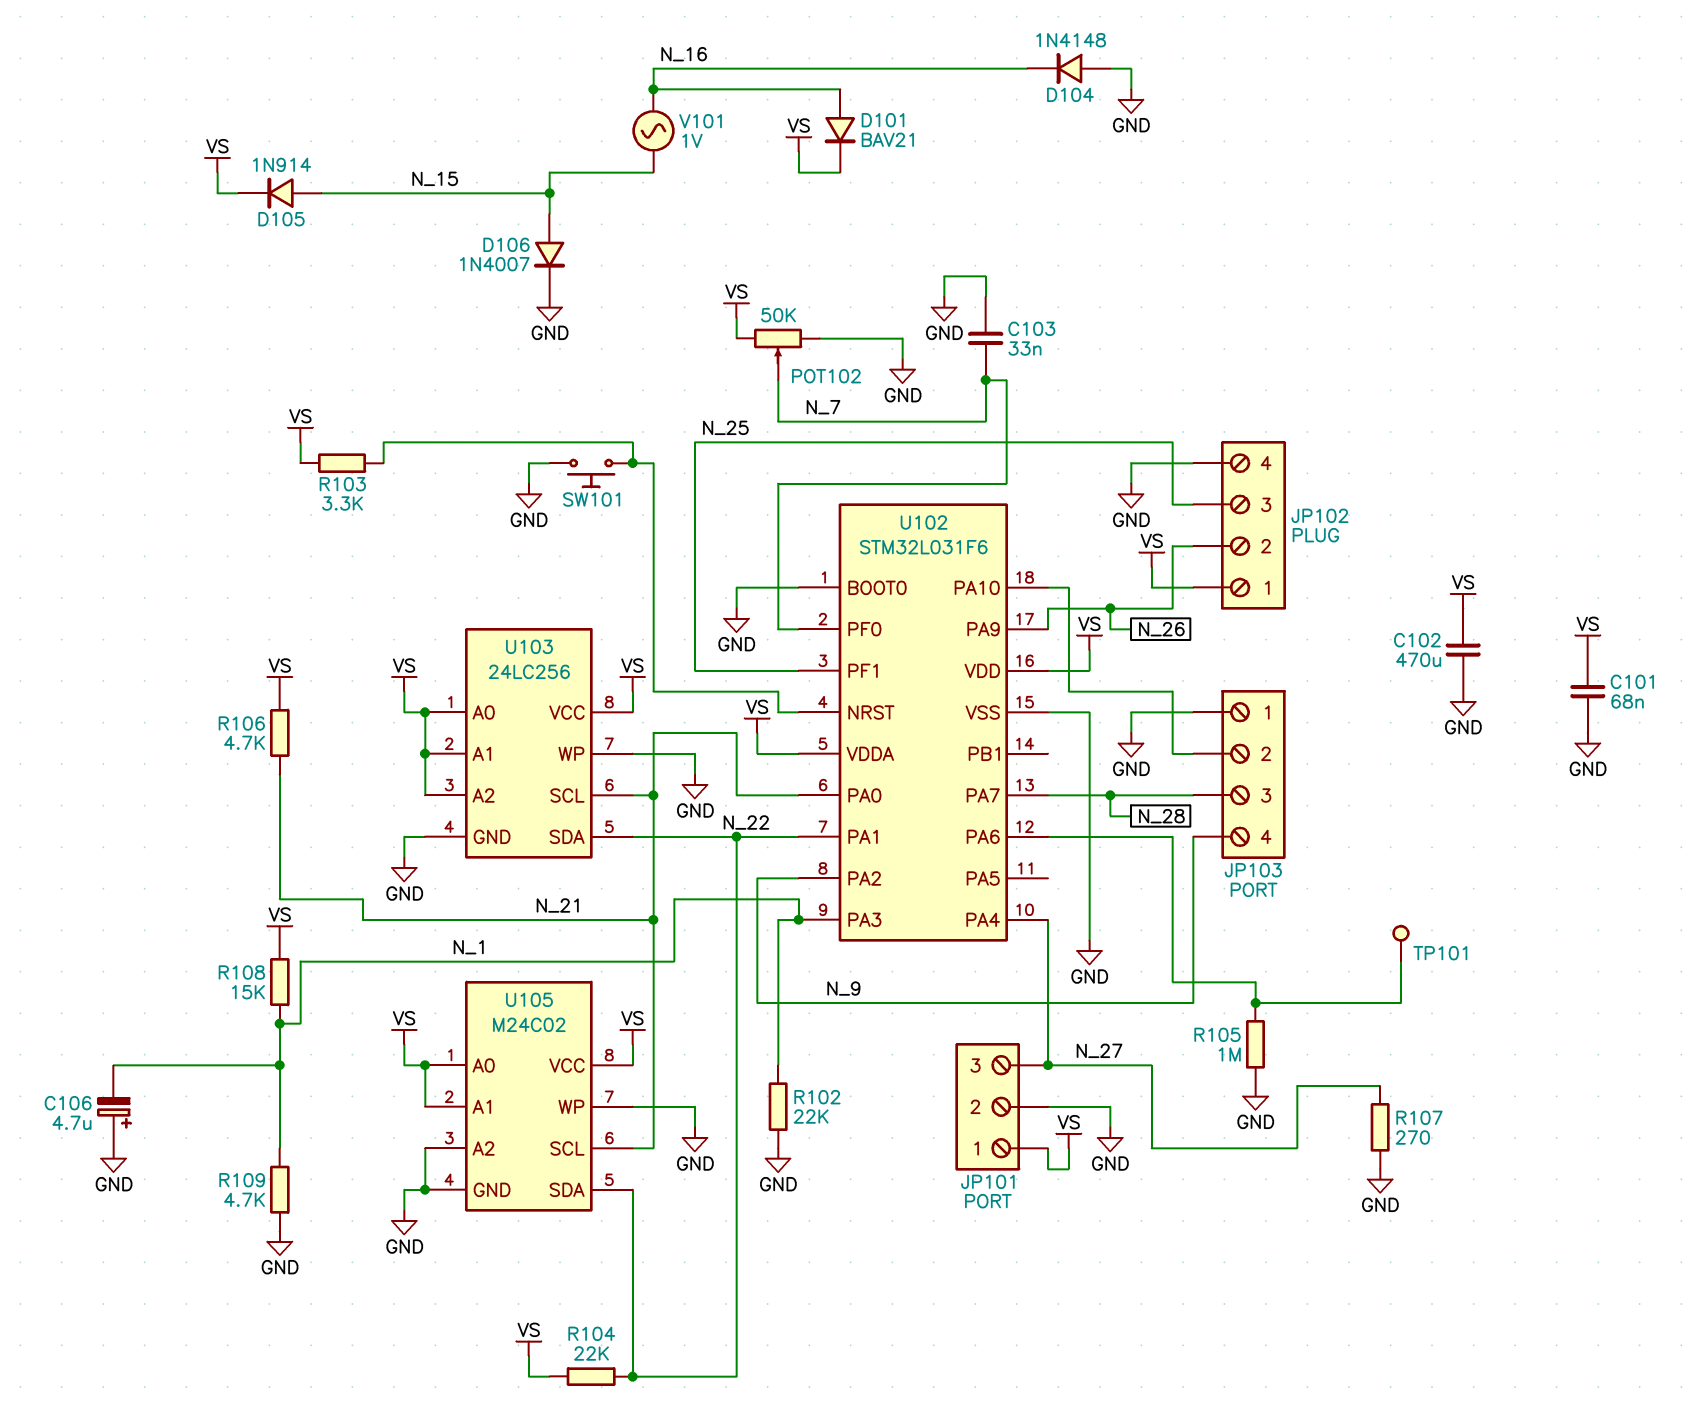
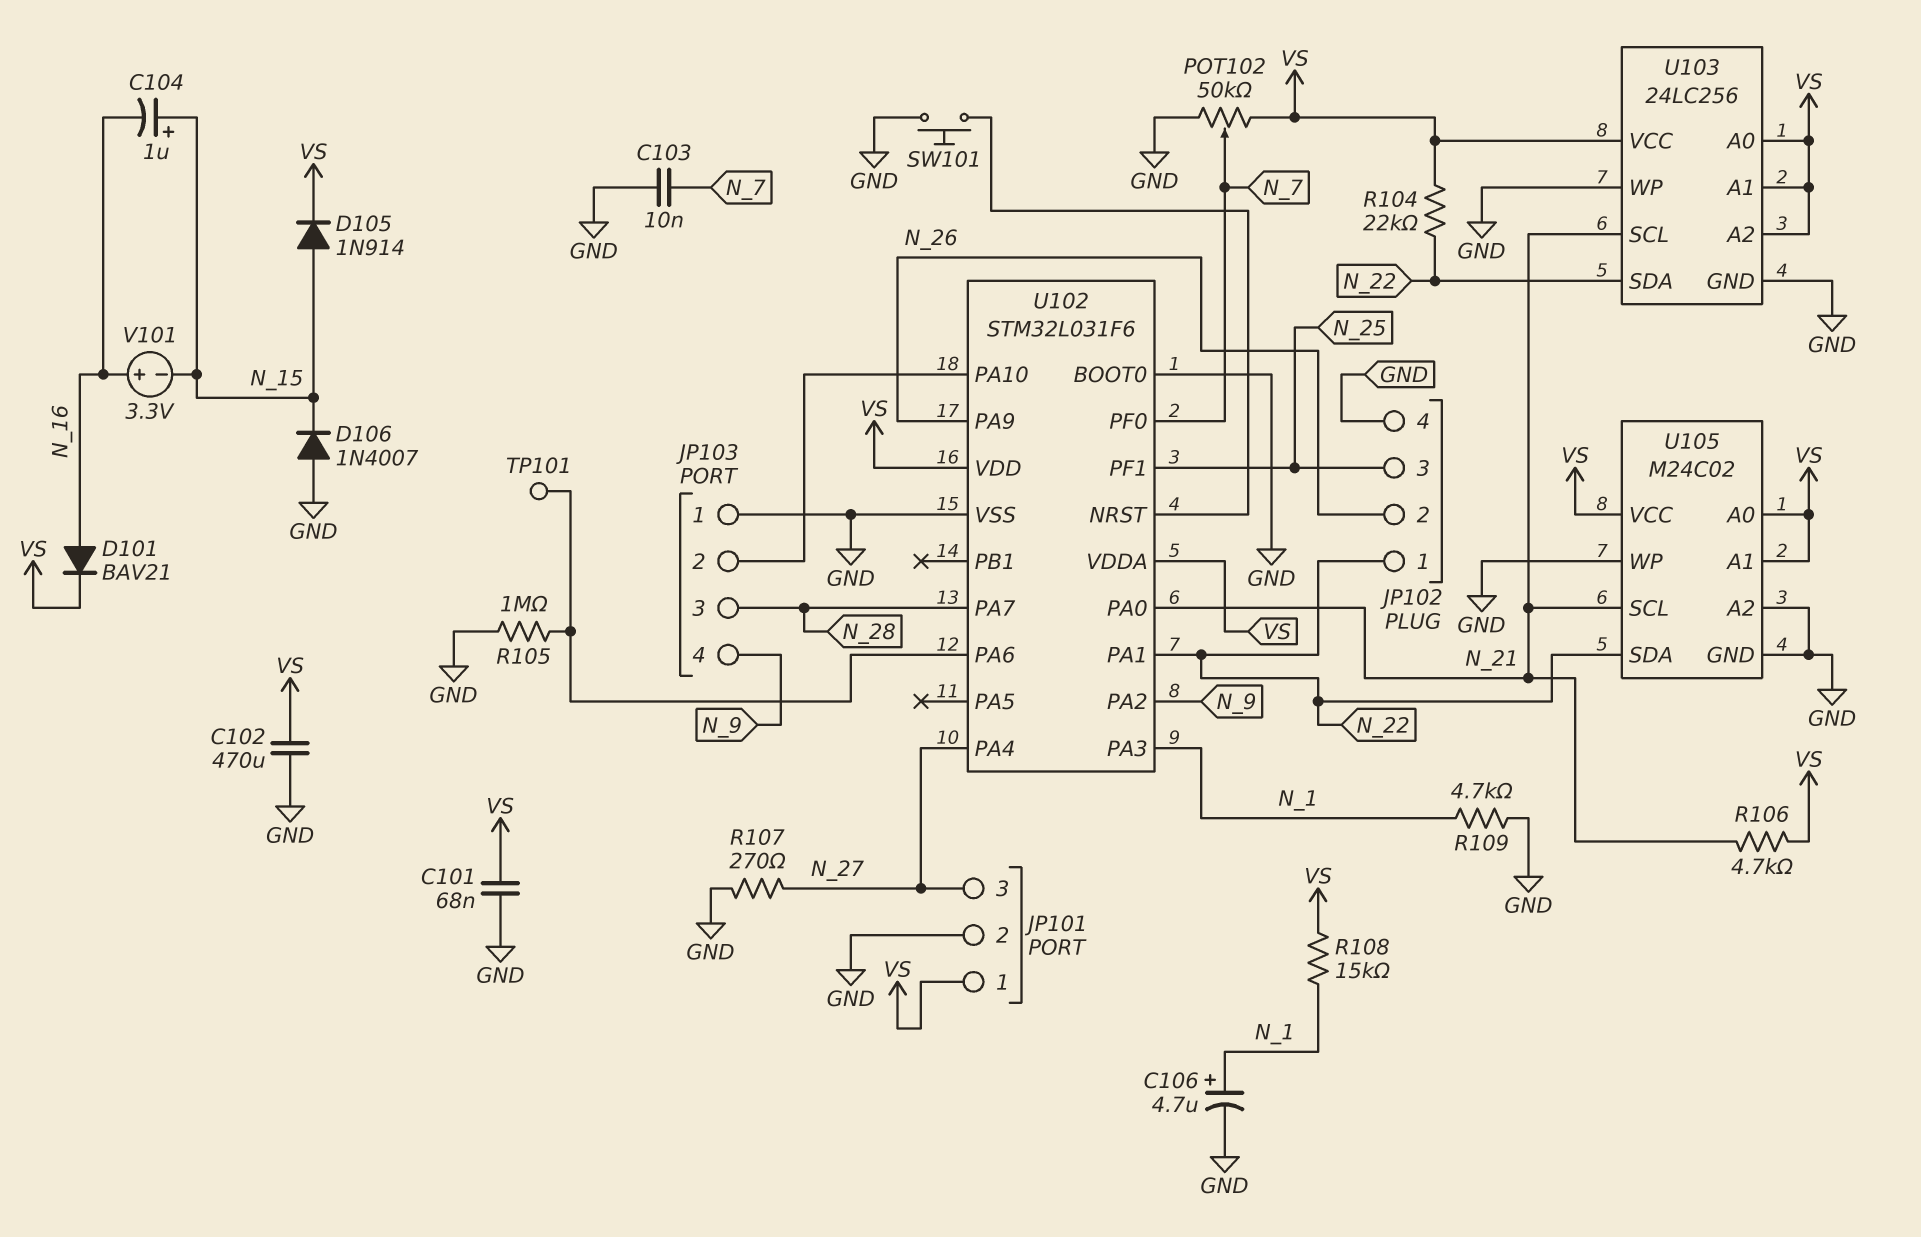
C103: 33nF (GND, N_7) -> 10nF (GND, N_7)
C104: none -> 1uF (plus N_15, minus N_16)
C106: 4.7uF (plus GND, minus N_1) -> 4.7uF (plus N_1, minus GND)
D104: diode 1N4148 (A GND, K N_16) -> none
D106: diode 1N4007 (A N_15, K GND) -> diode 1N4007 (A GND, K N_15)
JP102 pin 1: VS -> N_22
R102: 22k (GND, N_1) -> none
R103: 3.3k (U102/NRST, VS) -> none
V101: AC 1V (N_15, N_16) -> 3.3V (plus N_16, minus N_15)

